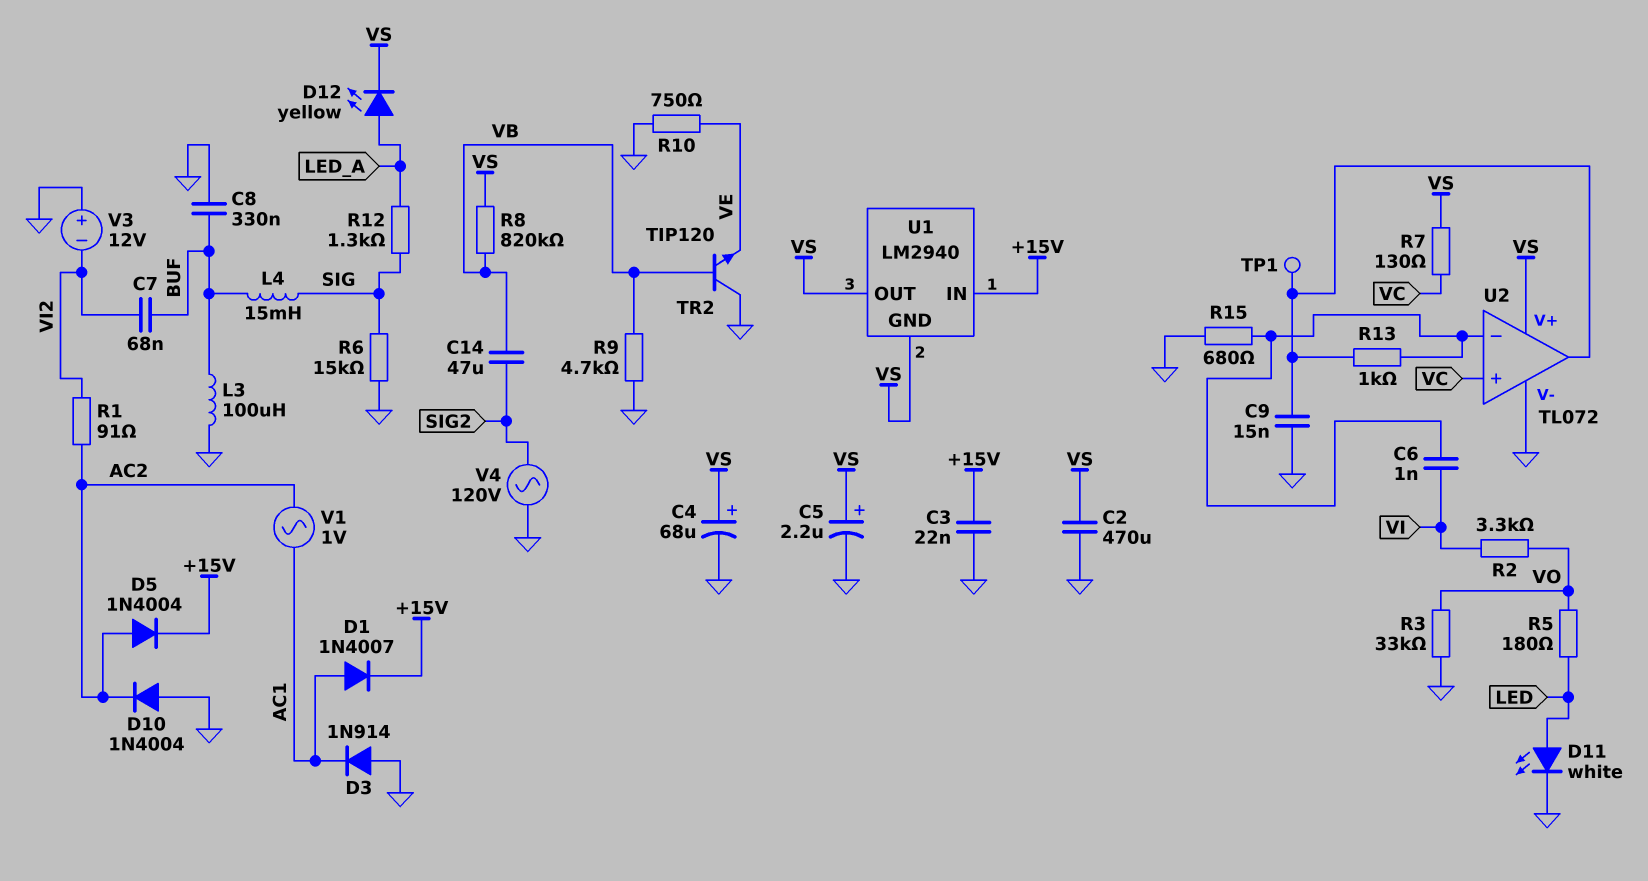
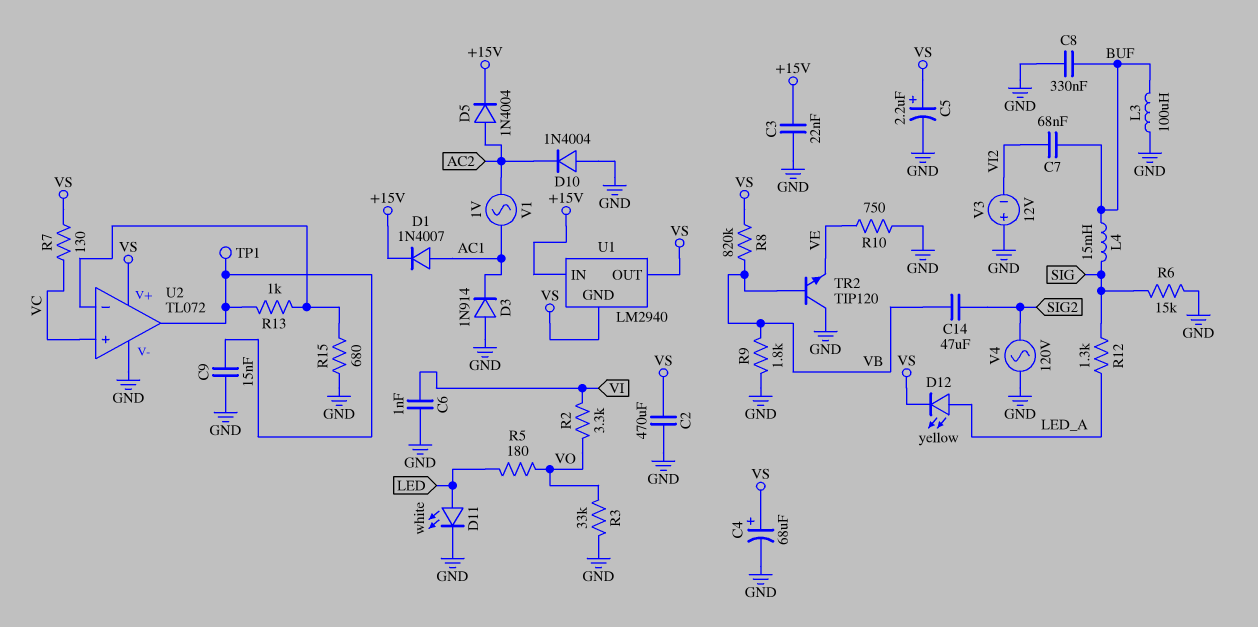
C6: 1nF (U2/in-, VI) -> 1nF (GND, VI)
R1: 91 (AC2, VI2) -> none
R9: 4.7k (GND, VB) -> 1.8k (GND, VB)

